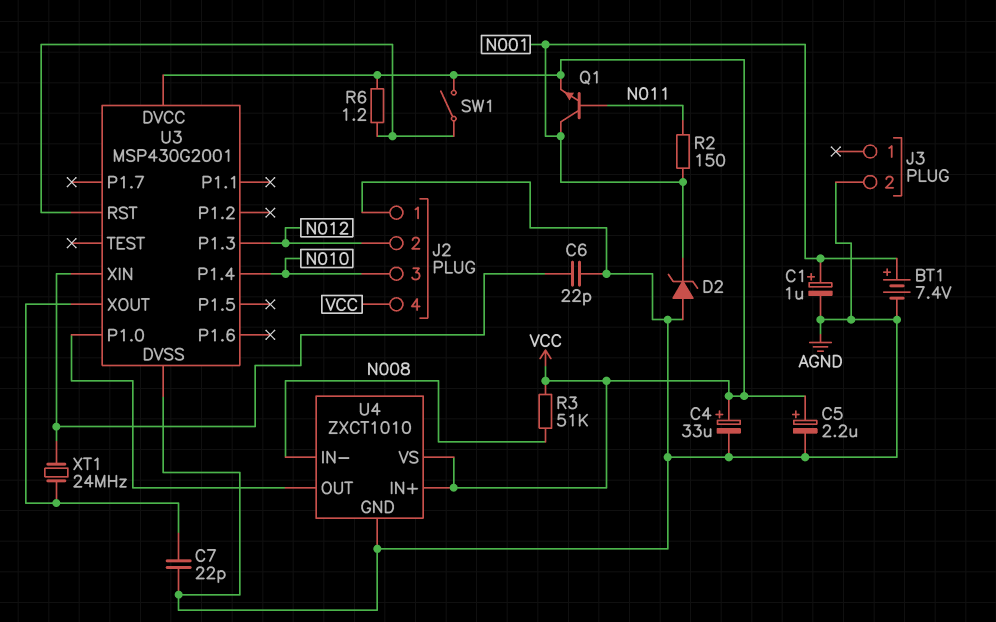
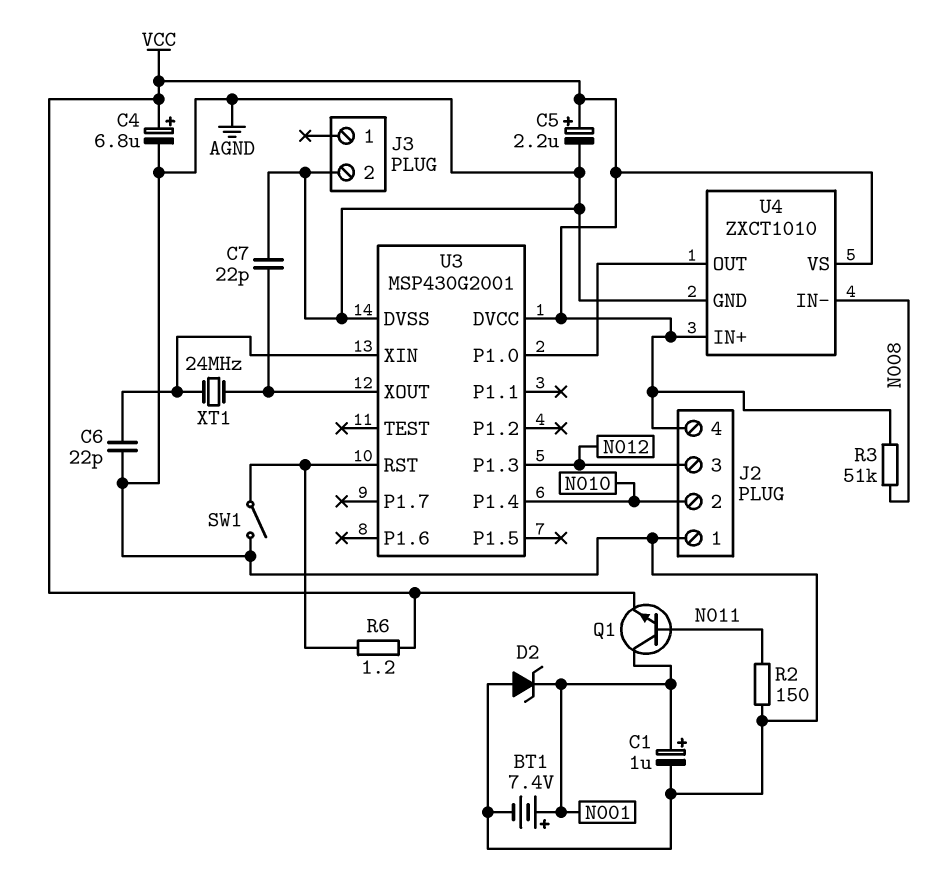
C4: 33uF (plus VCC, minus AGND) -> 6.8uF (plus VCC, minus AGND)
J2 pin 2: N012 -> N010
J2 pin 3: N010 -> N012
R2: 150 (N001, N011) -> 150 (AGND, N011)
SW1: switch (U3/RST, VCC) -> switch (AGND, U3/RST)

